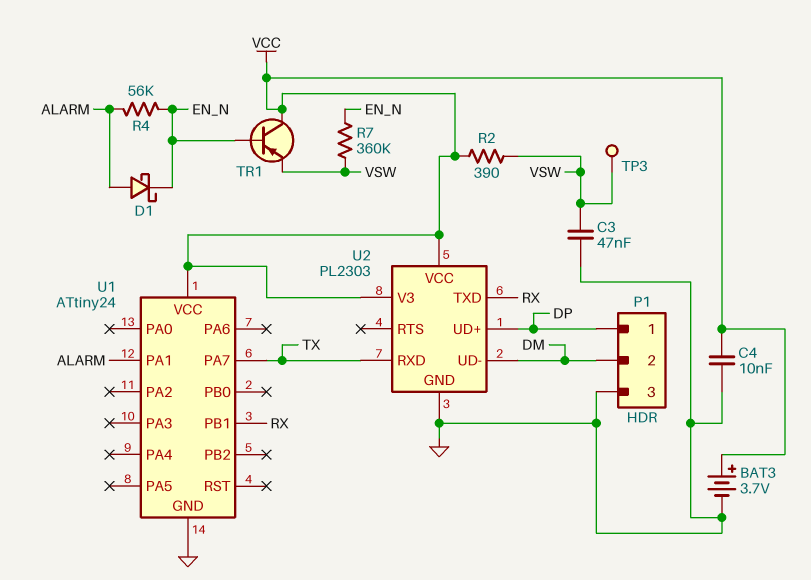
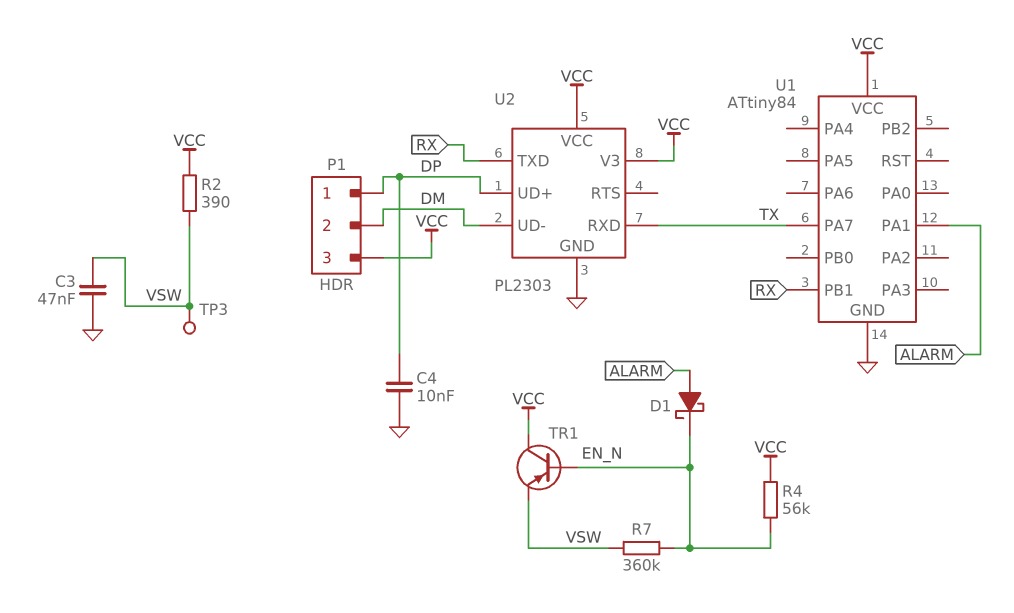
BAT3: 3.7V (plus VCC, minus GND) -> none
C4: 10nF (GND, VCC) -> 10nF (DP, GND)
P1 pin 3: GND -> VCC
R4: 56k (ALARM, EN_N) -> 56k (EN_N, VCC)
U1: ATtiny24 -> ATtiny84

